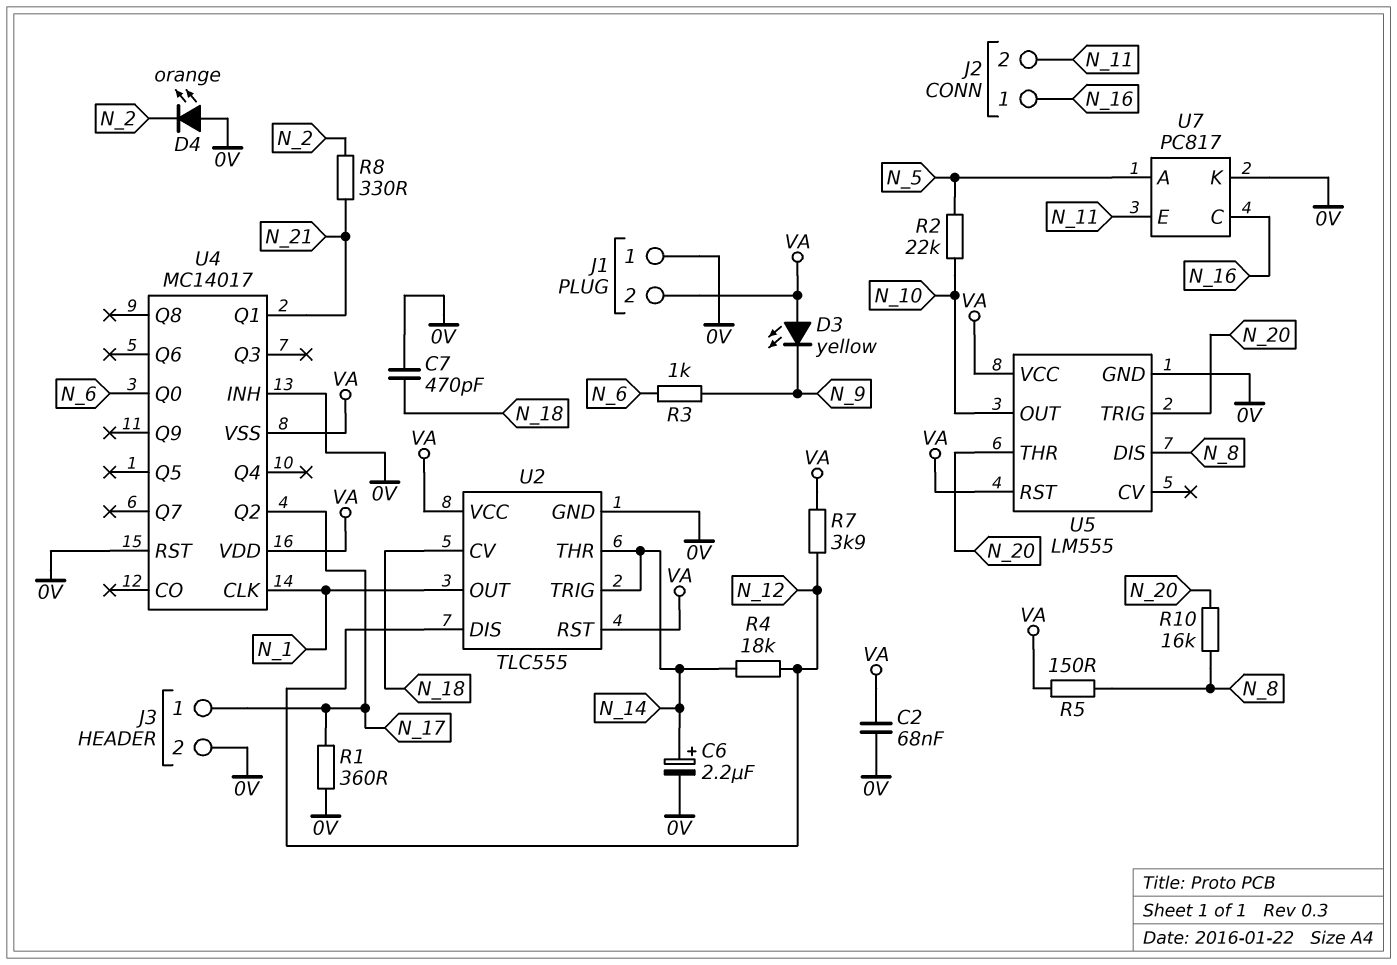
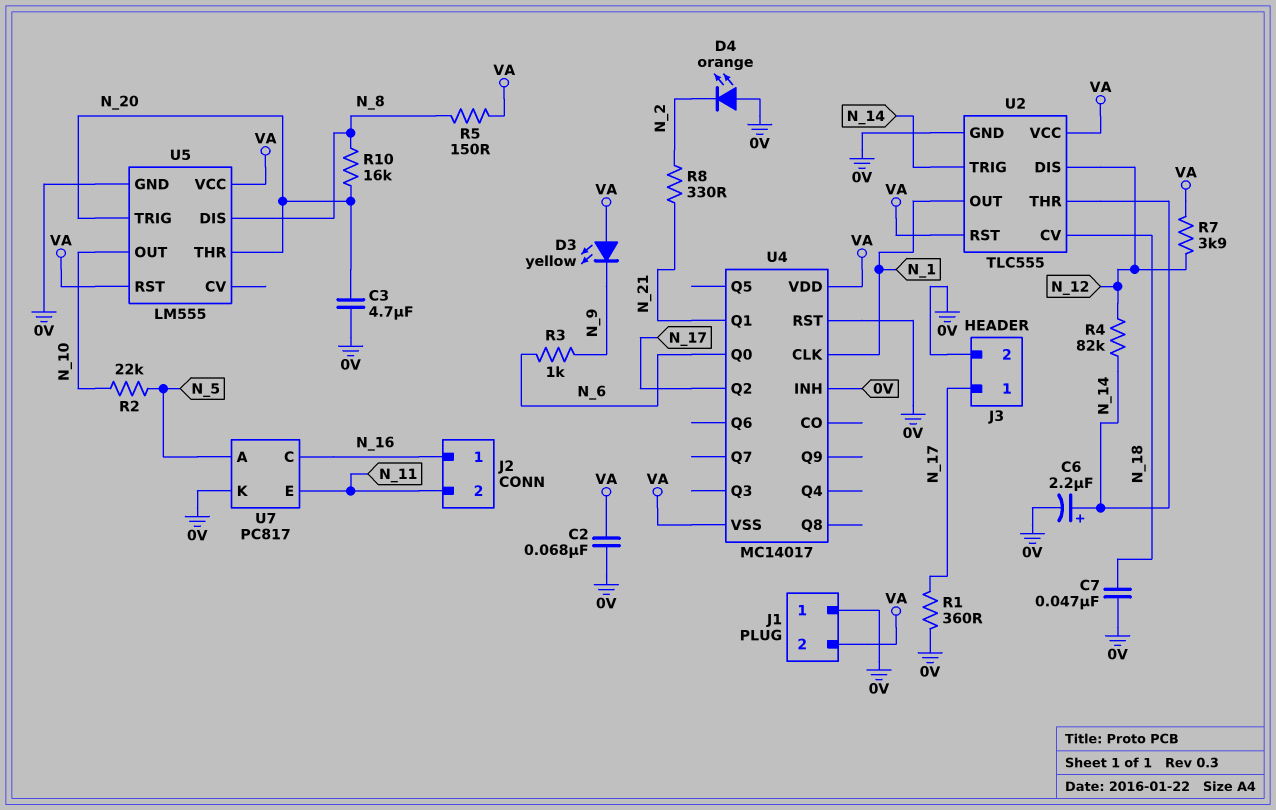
C3: none -> 4.7uF (0V, N_20)
C7: 470pF (0V, N_18) -> 47nF (0V, N_18)
R4: 18k (N_12, N_14) -> 82k (N_12, N_14)

